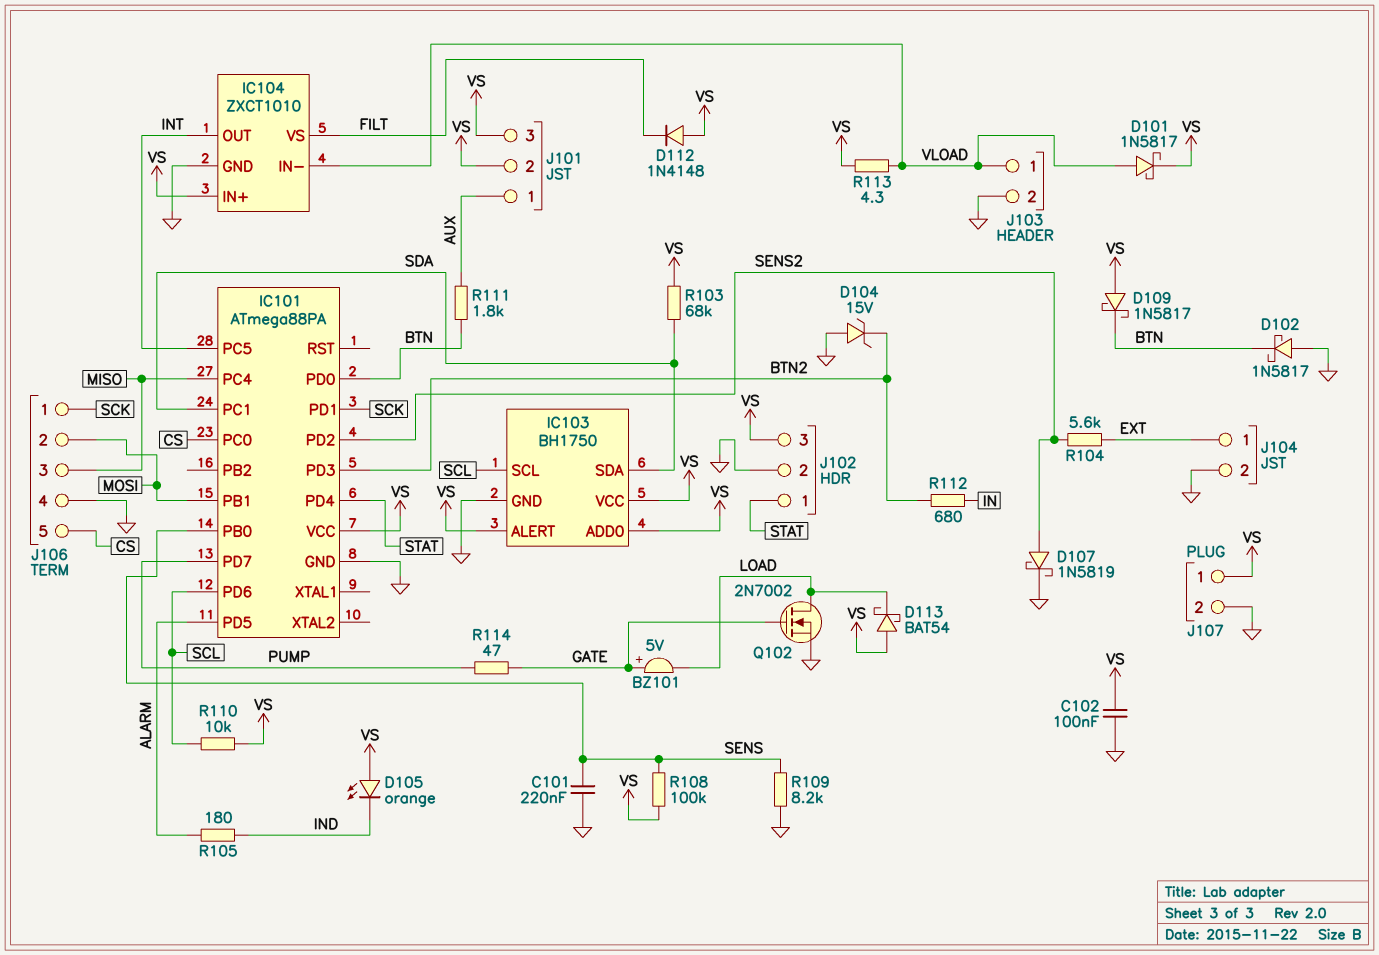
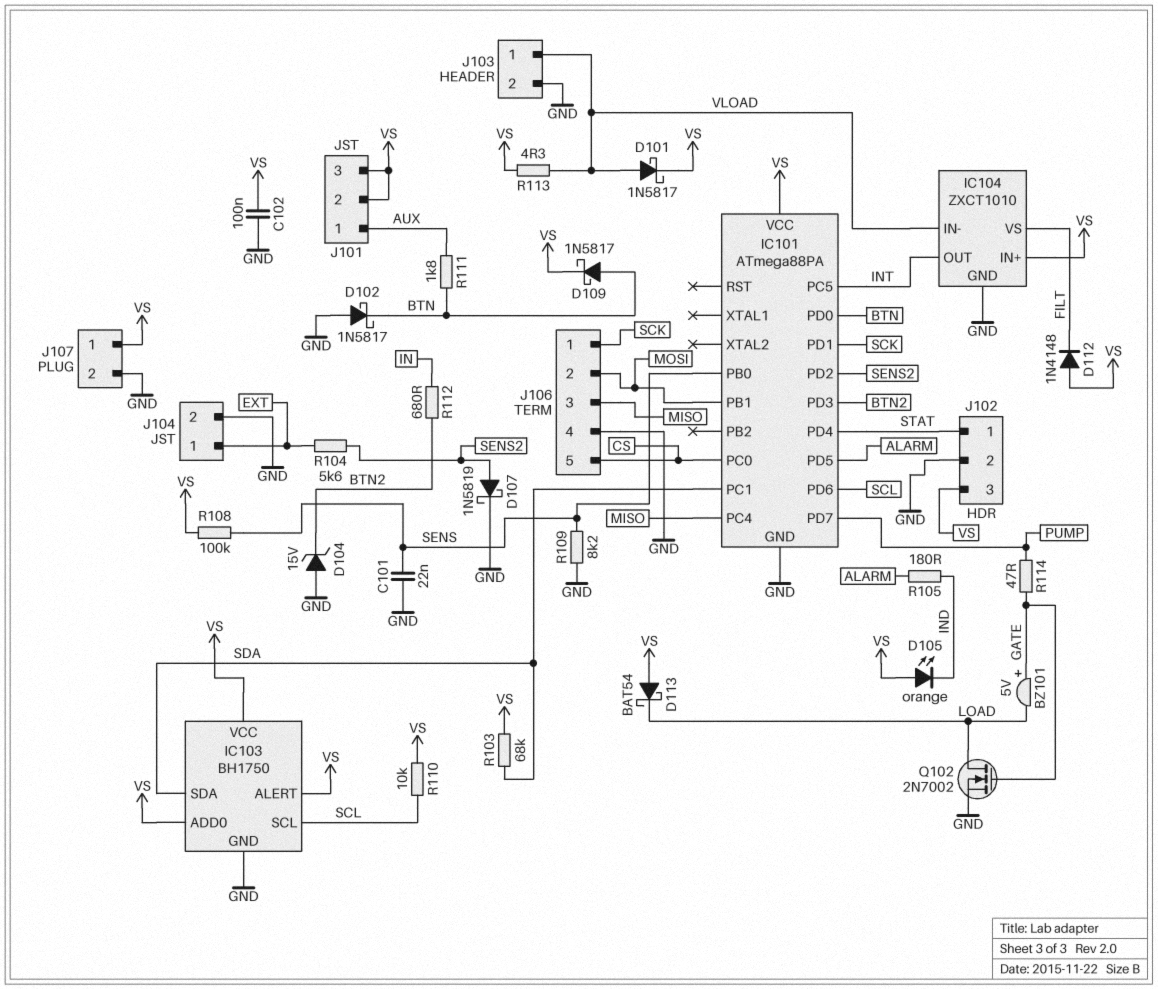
C101: 220nF (GND, SENS) -> 22nF (GND, SENS)
D109: schottky 1N5817 (A VS, K BTN) -> schottky 1N5817 (A BTN, K VS)

